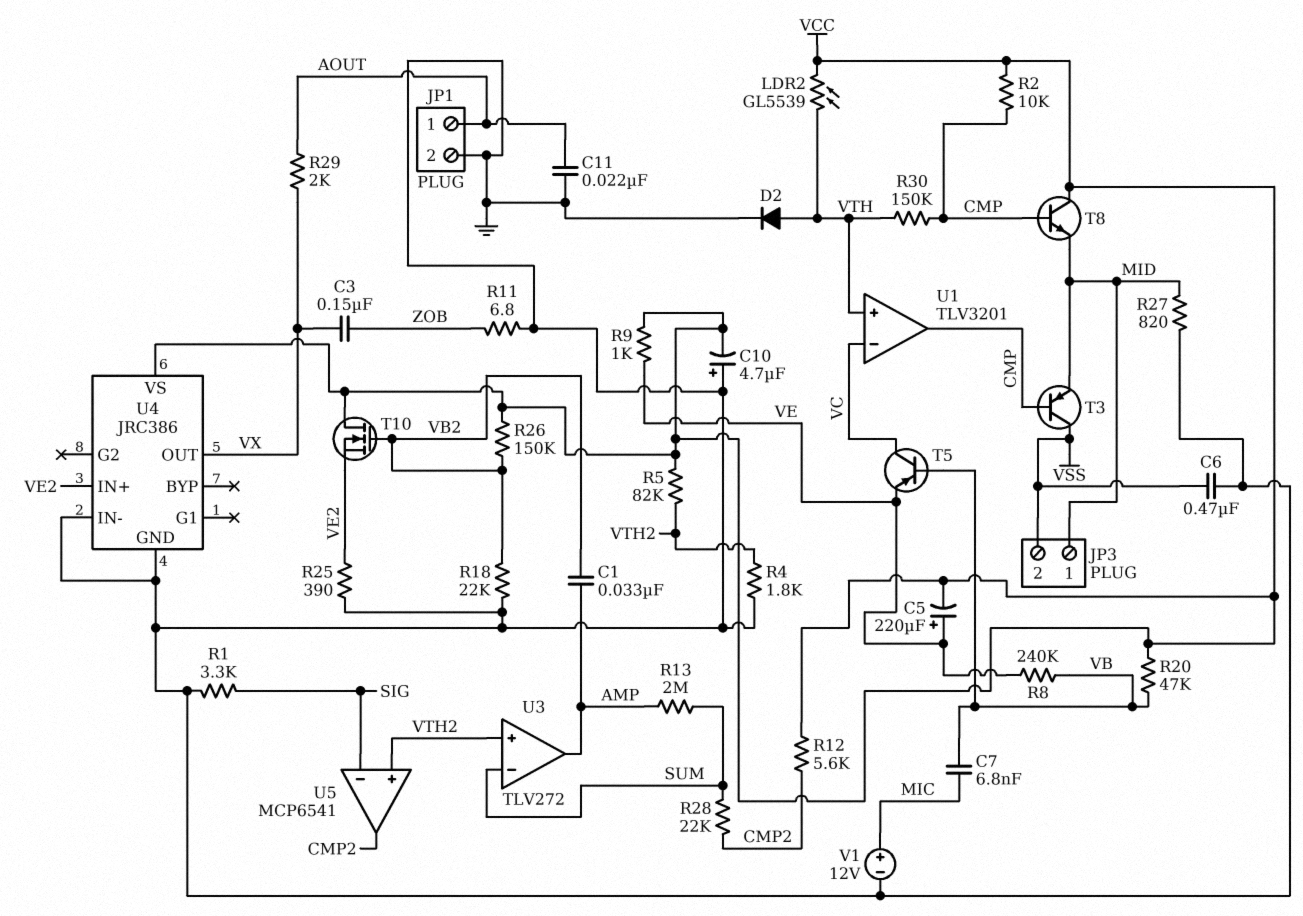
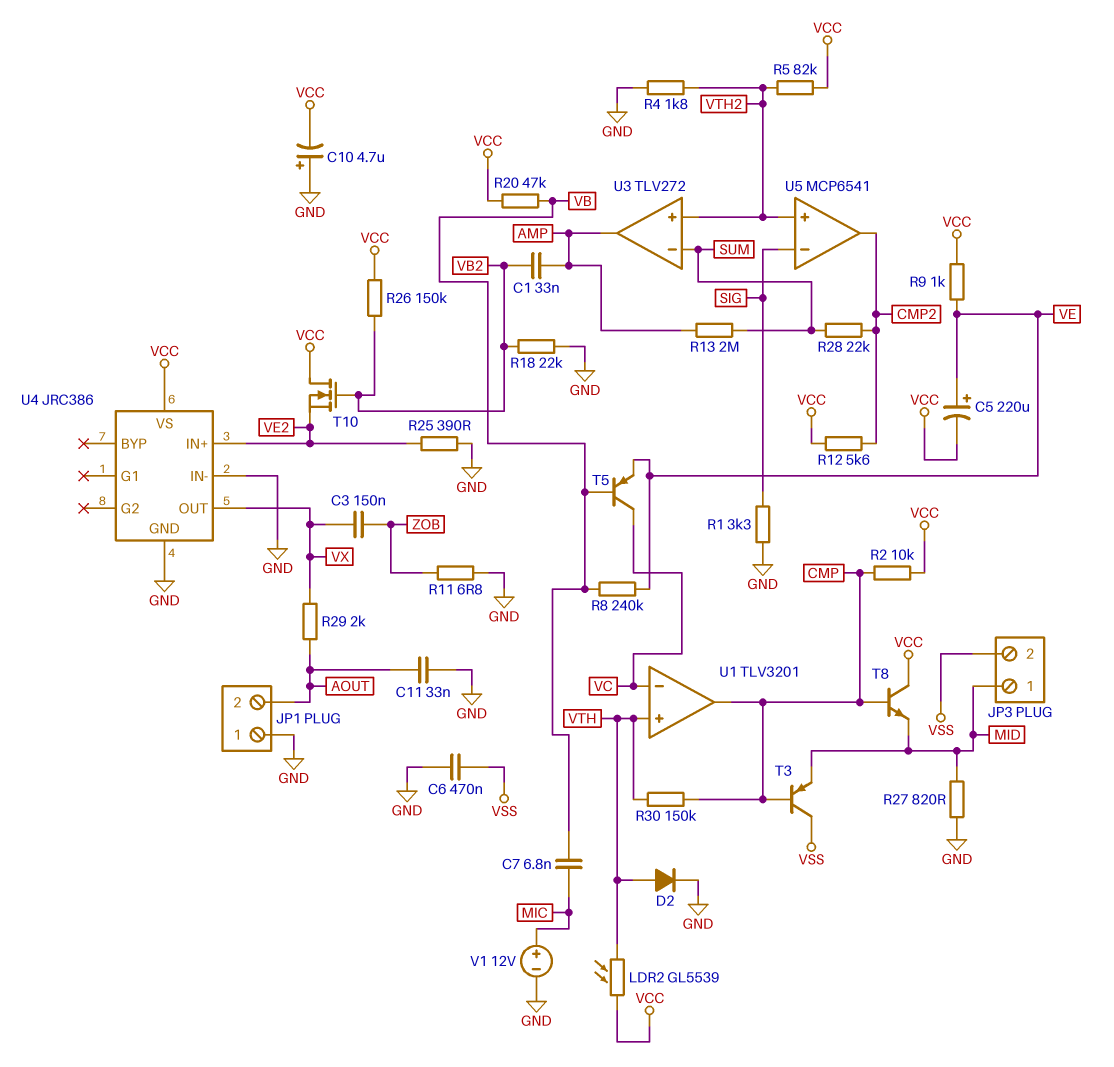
C11: 22nF (AOUT, GND) -> 33nF (AOUT, GND)
JP1 pin 1: AOUT -> GND
JP1 pin 2: GND -> AOUT

